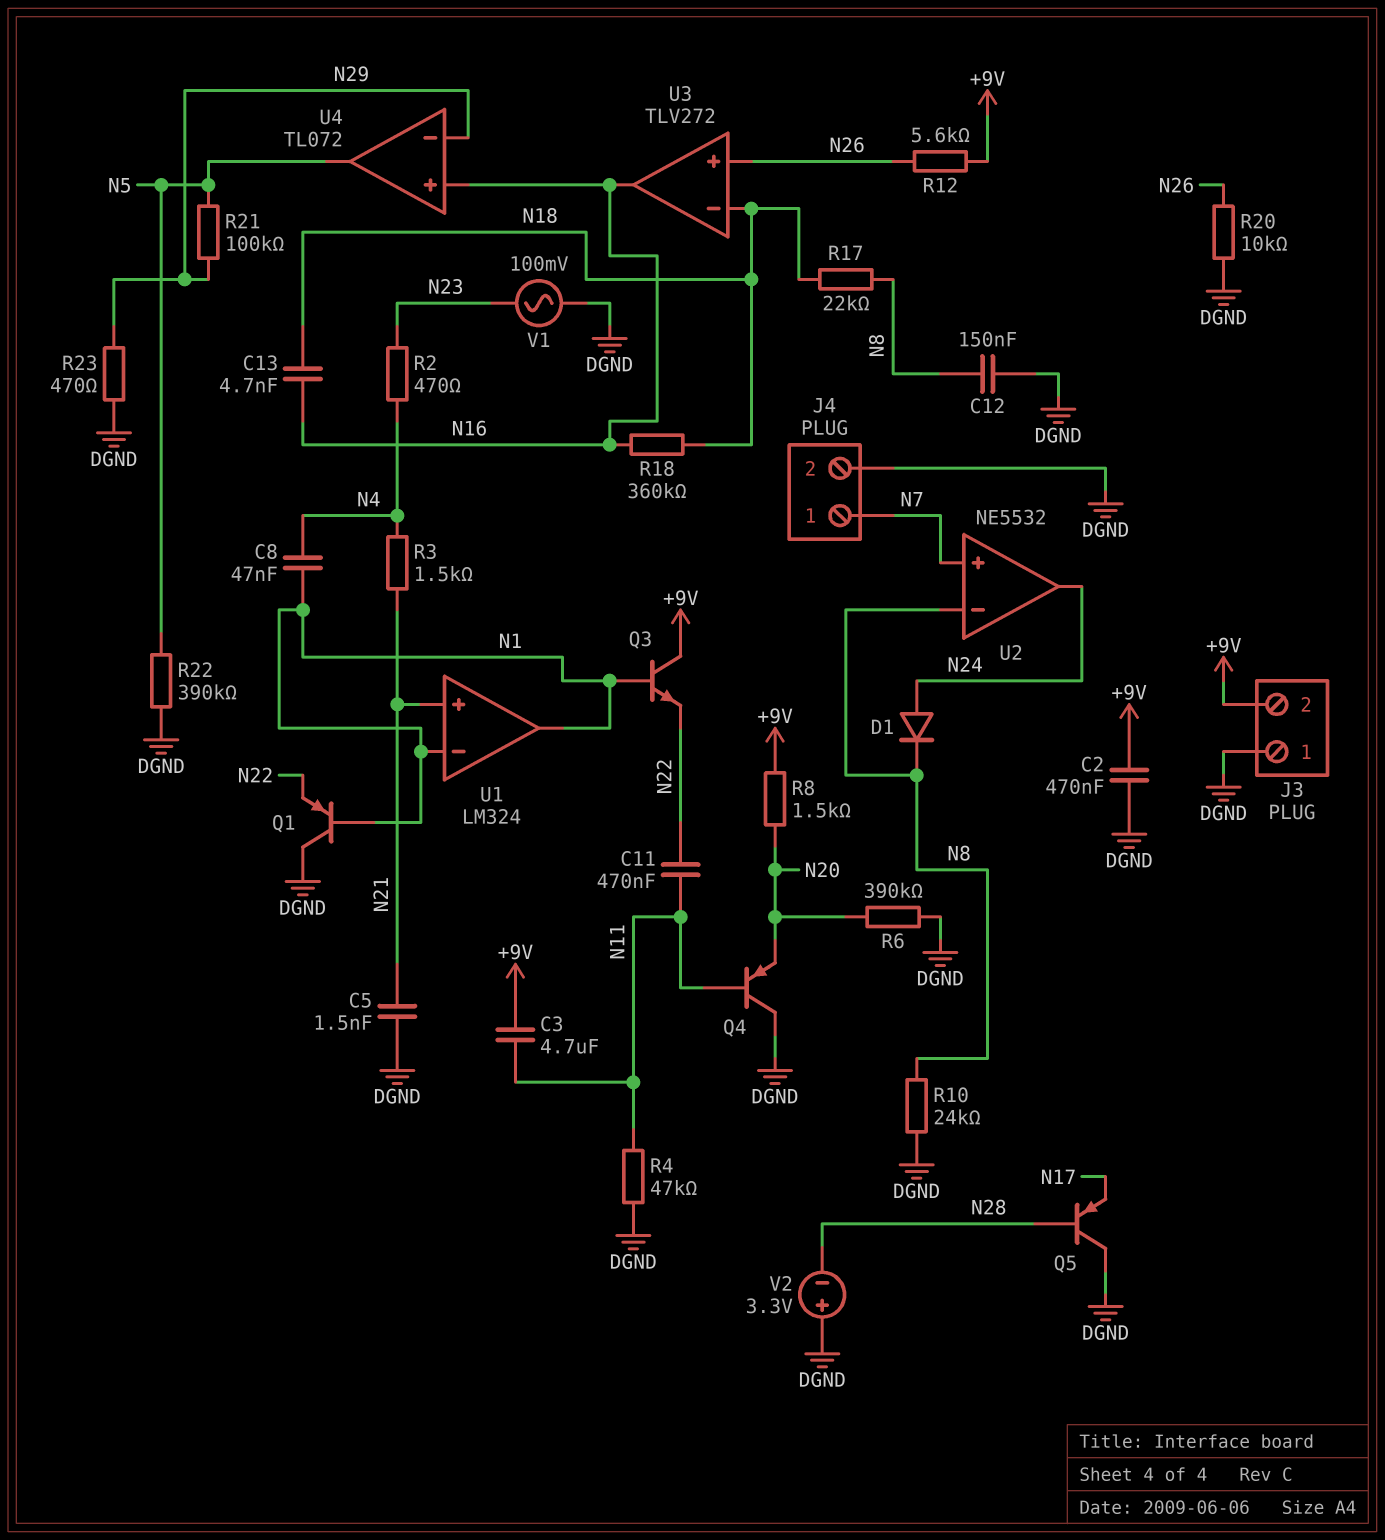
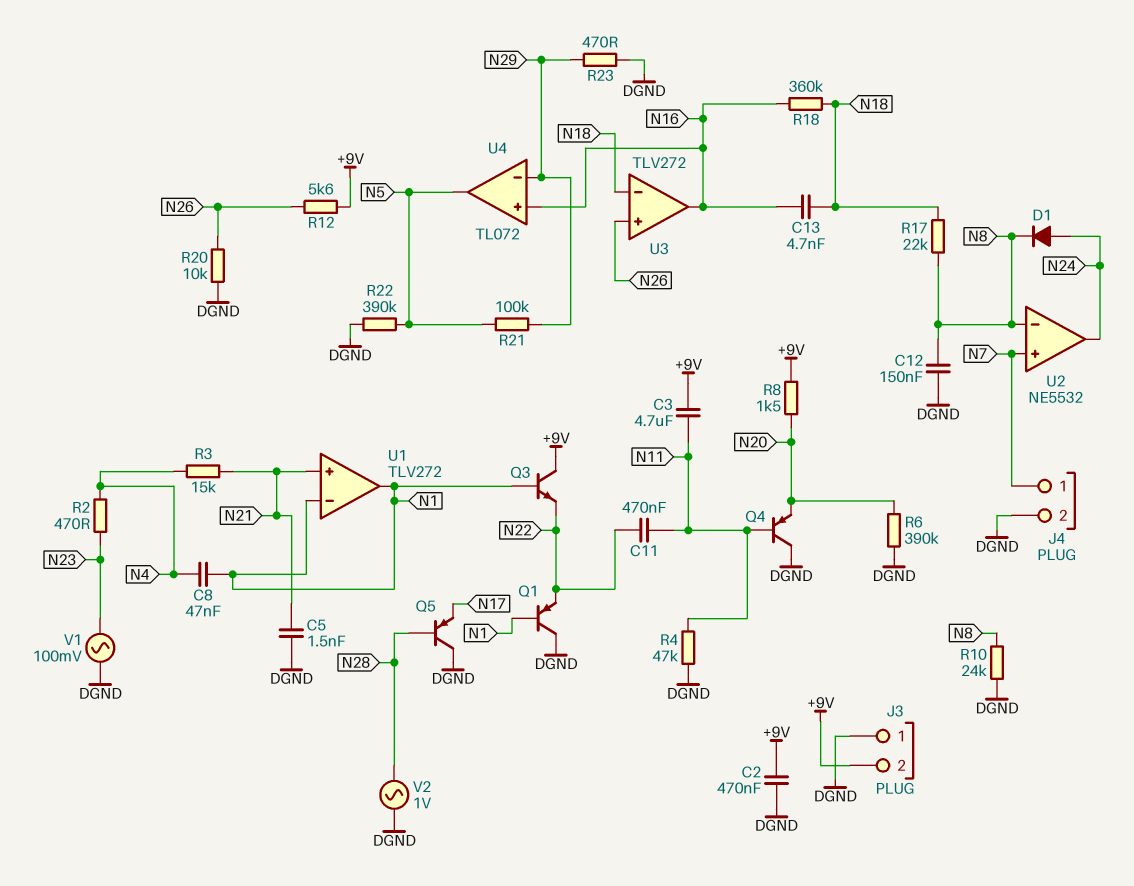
R3: 1.5k (N4, N21) -> 15k (N4, N21)
U1: LM324 -> TLV272
V2: 3.3V (plus DGND, minus N28) -> AC 1V (DGND, N28)

